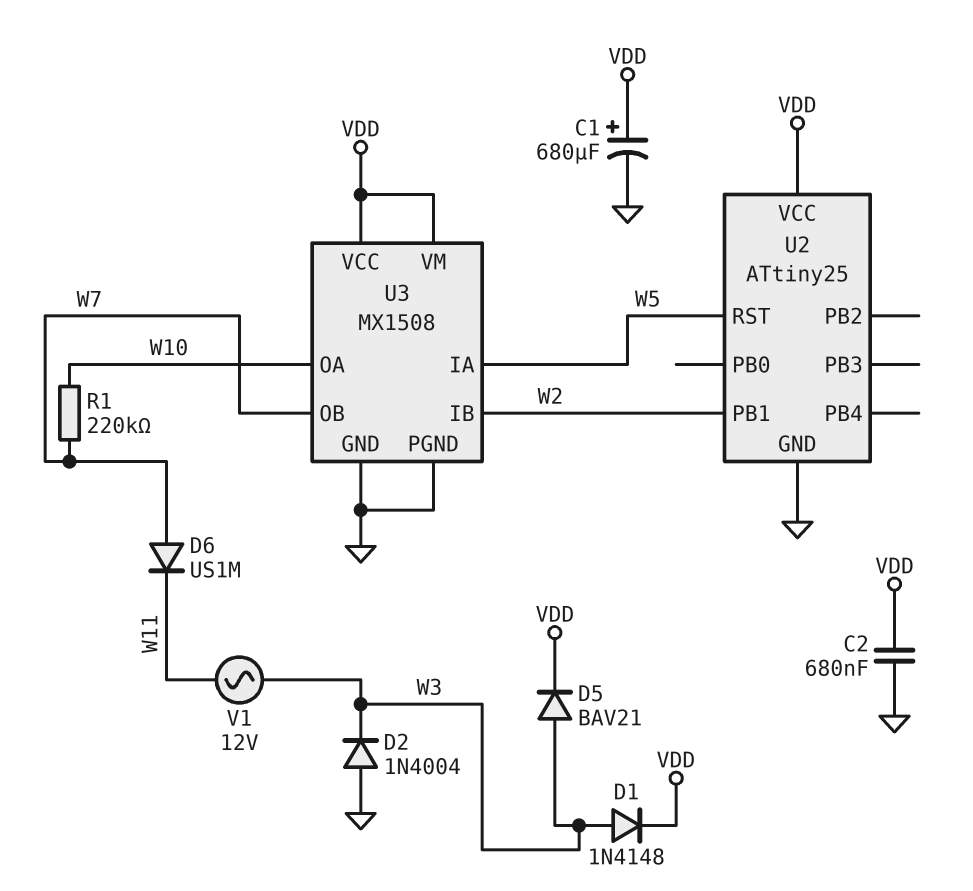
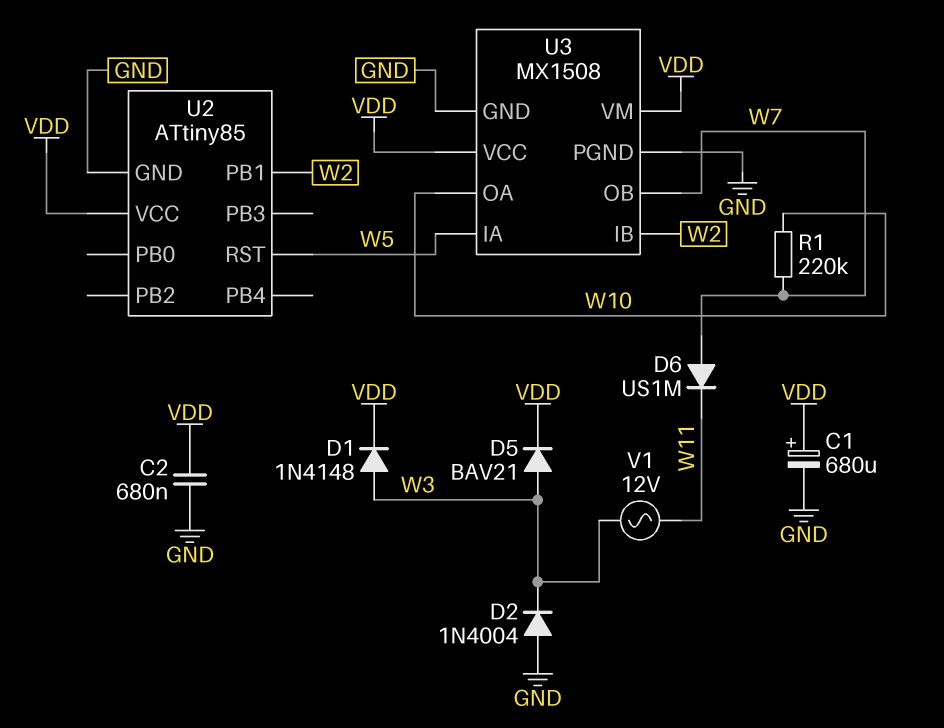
U2: ATtiny25 -> ATtiny85

